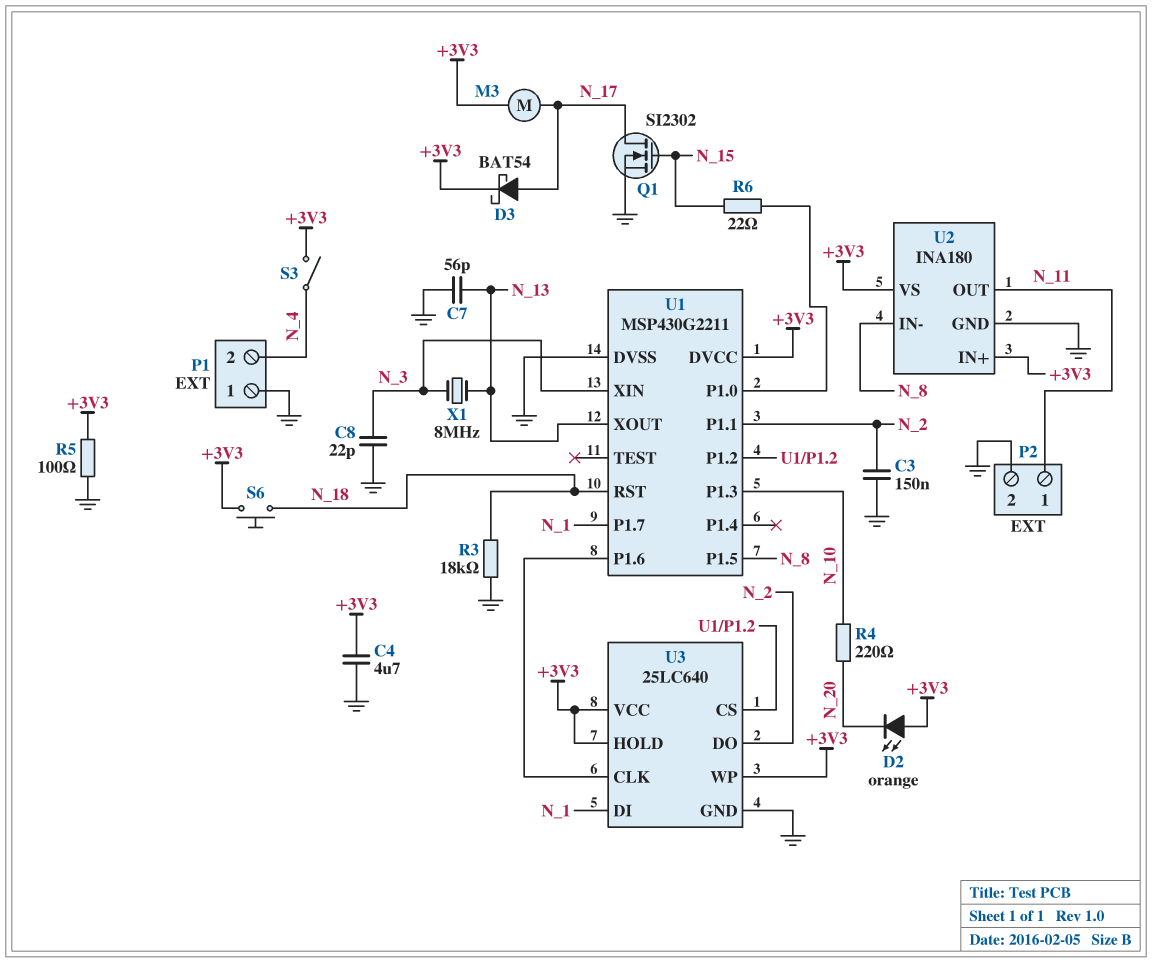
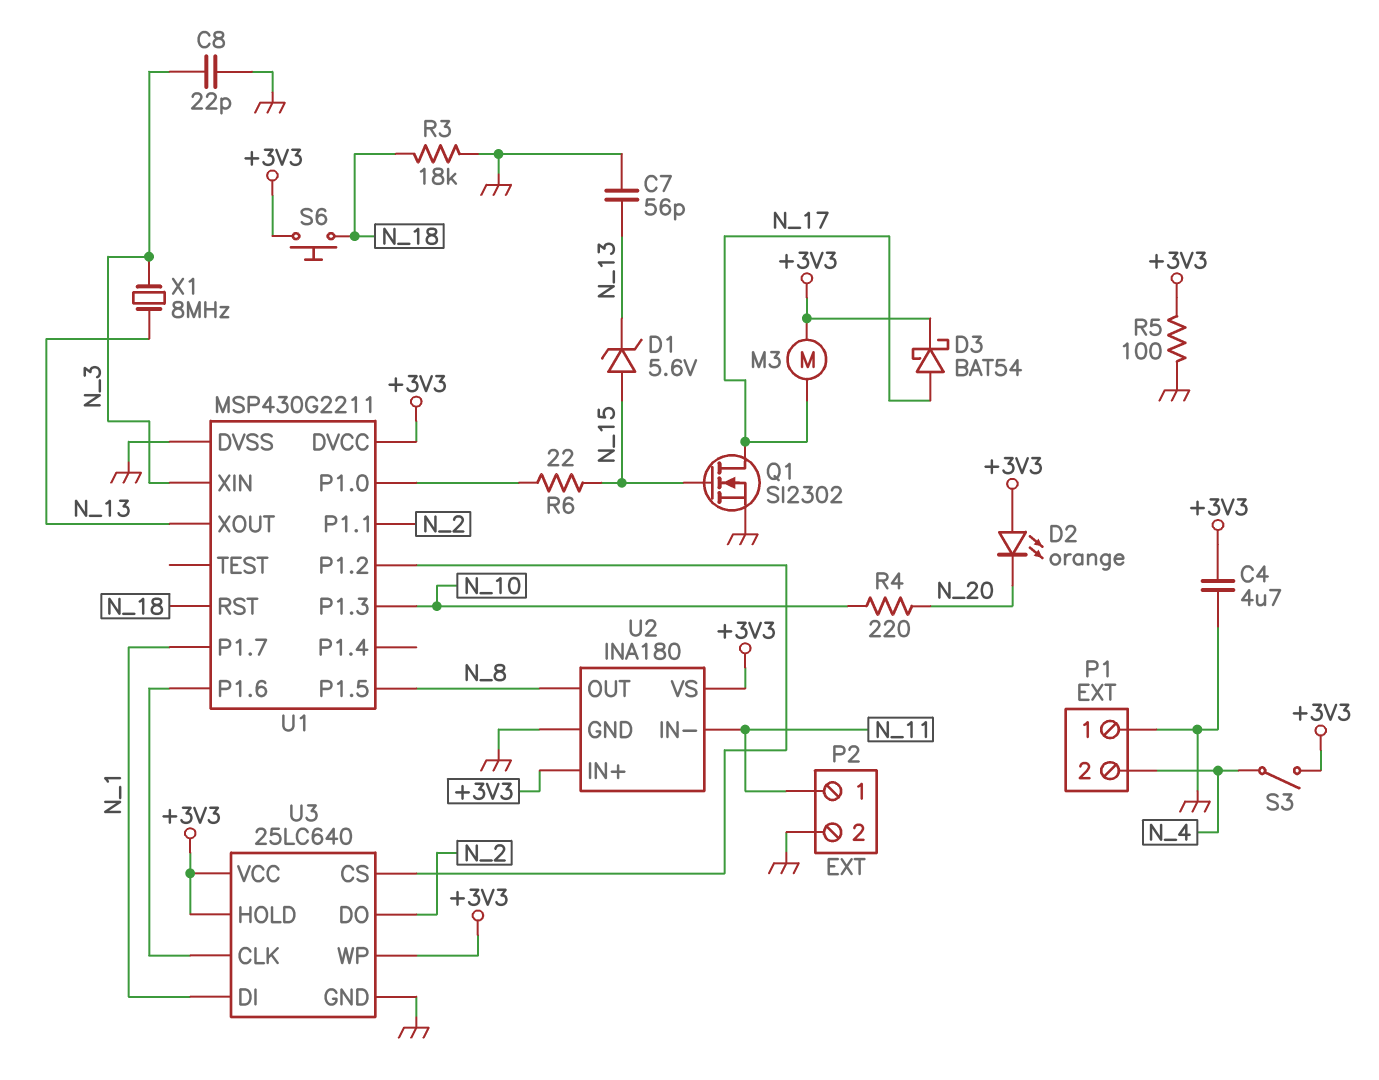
C3: 150nF (GND, N_2) -> none
D1: none -> zener 5.6V (A N_15, K N_13)
U2 pin IN-: N_8 -> N_11
U2 pin OUT: N_11 -> N_8

